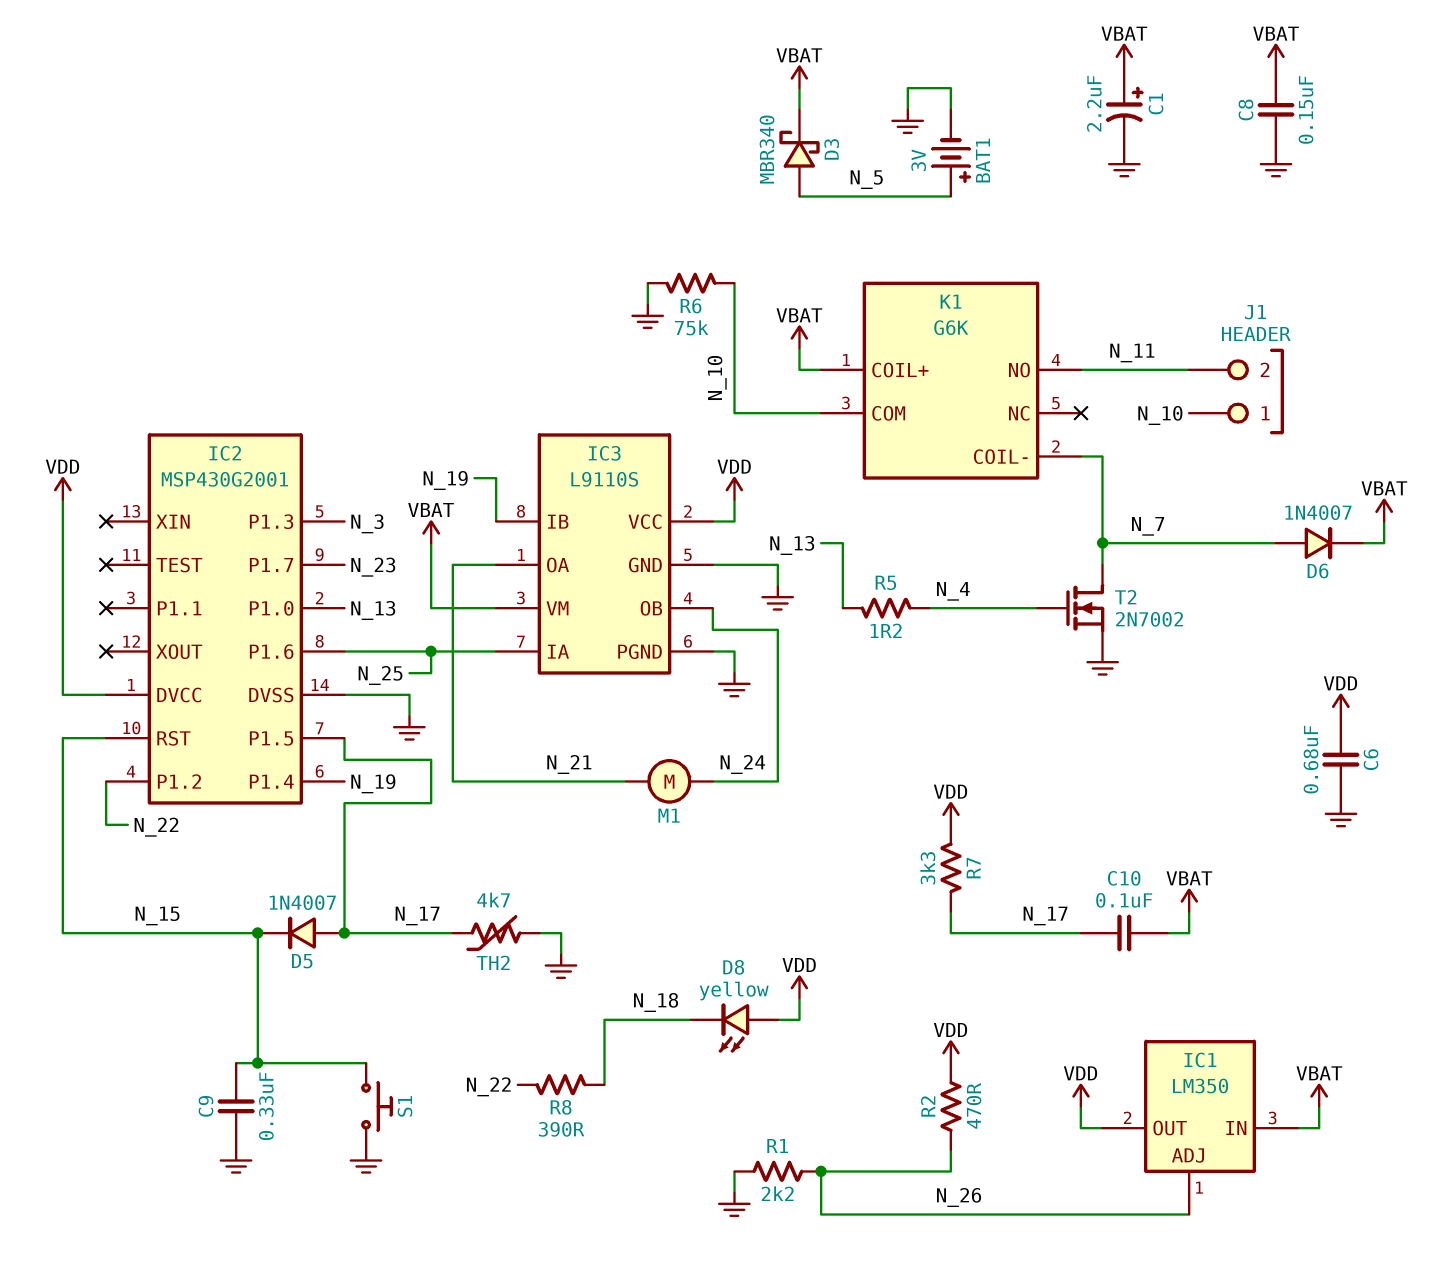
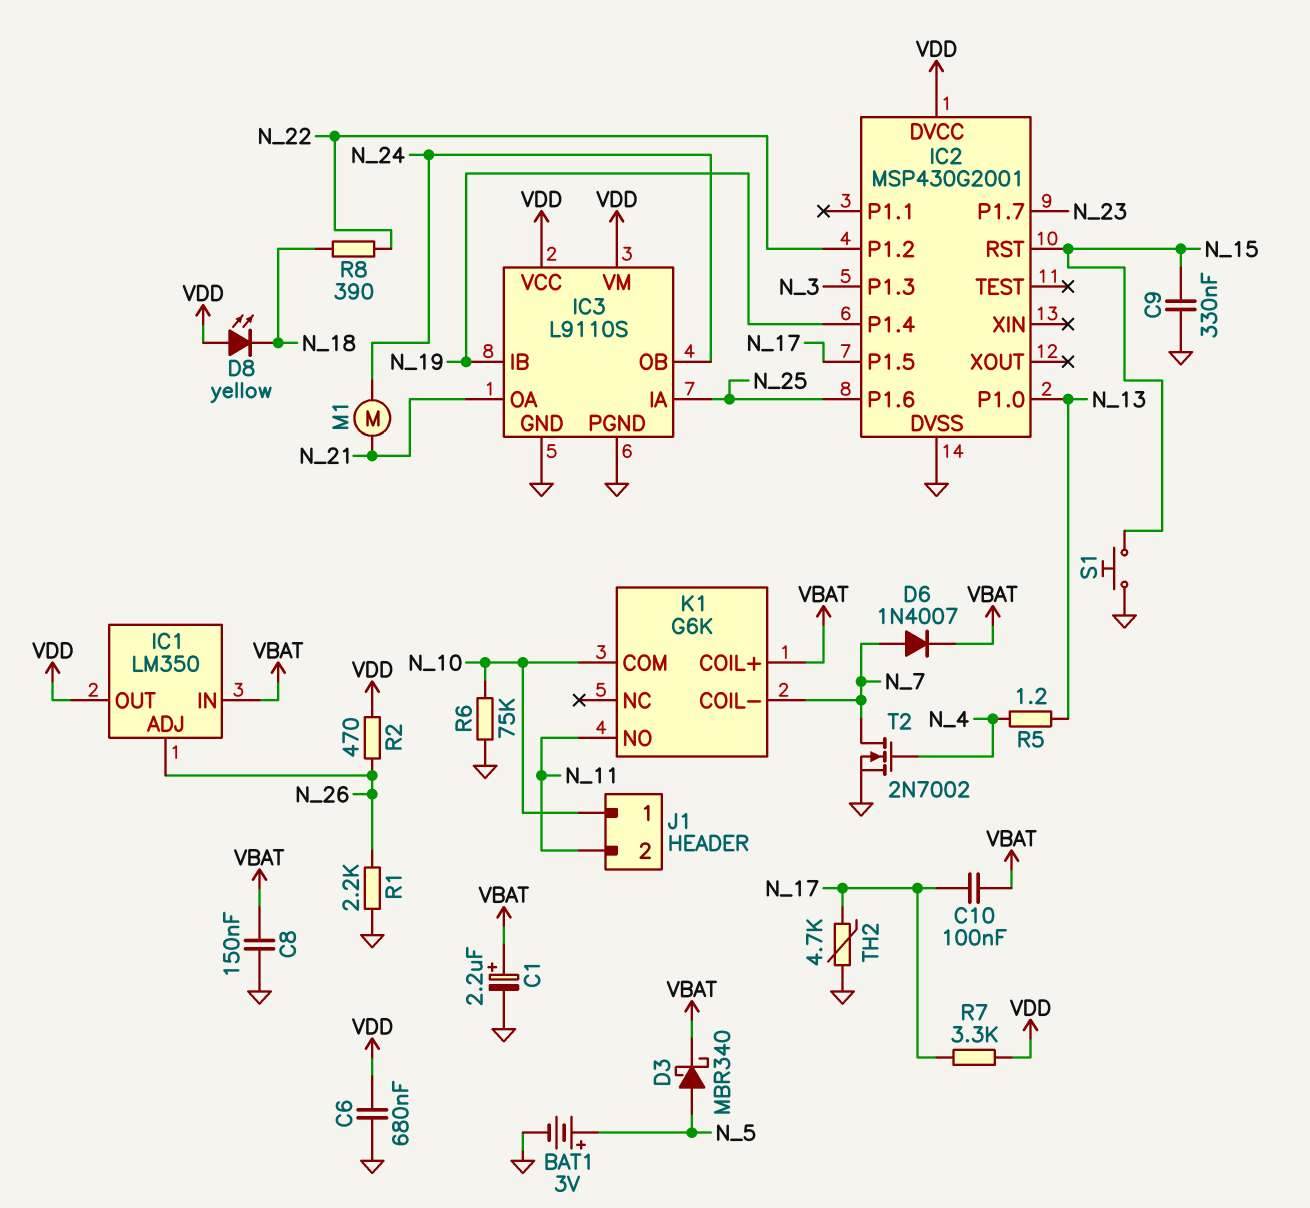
D5: diode 1N4007 (A N_17, K N_15) -> none
IC3 pin VM: VBAT -> VDD

